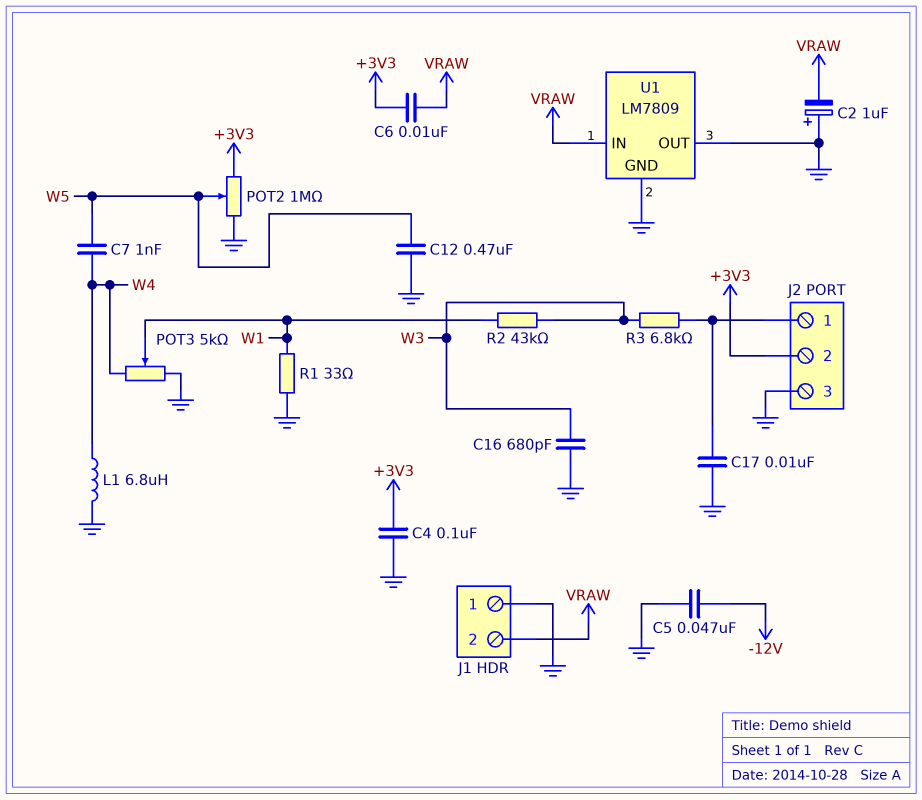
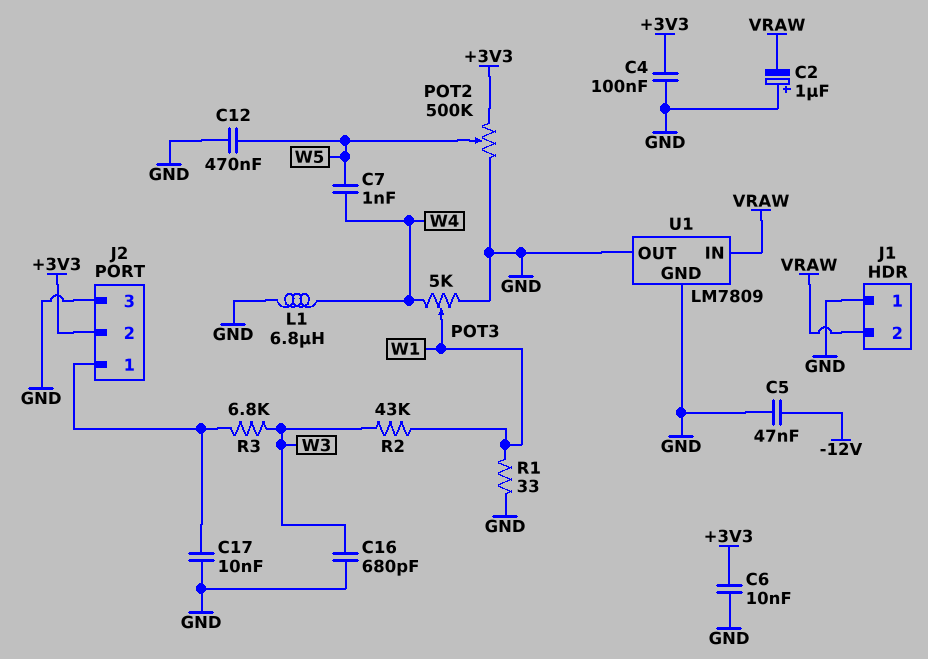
C6: 10nF (+3V3, VRAW) -> 10nF (+3V3, GND)
POT2: 1M (+3V3, GND, wiper W5) -> 500k (+3V3, GND, wiper W5)

